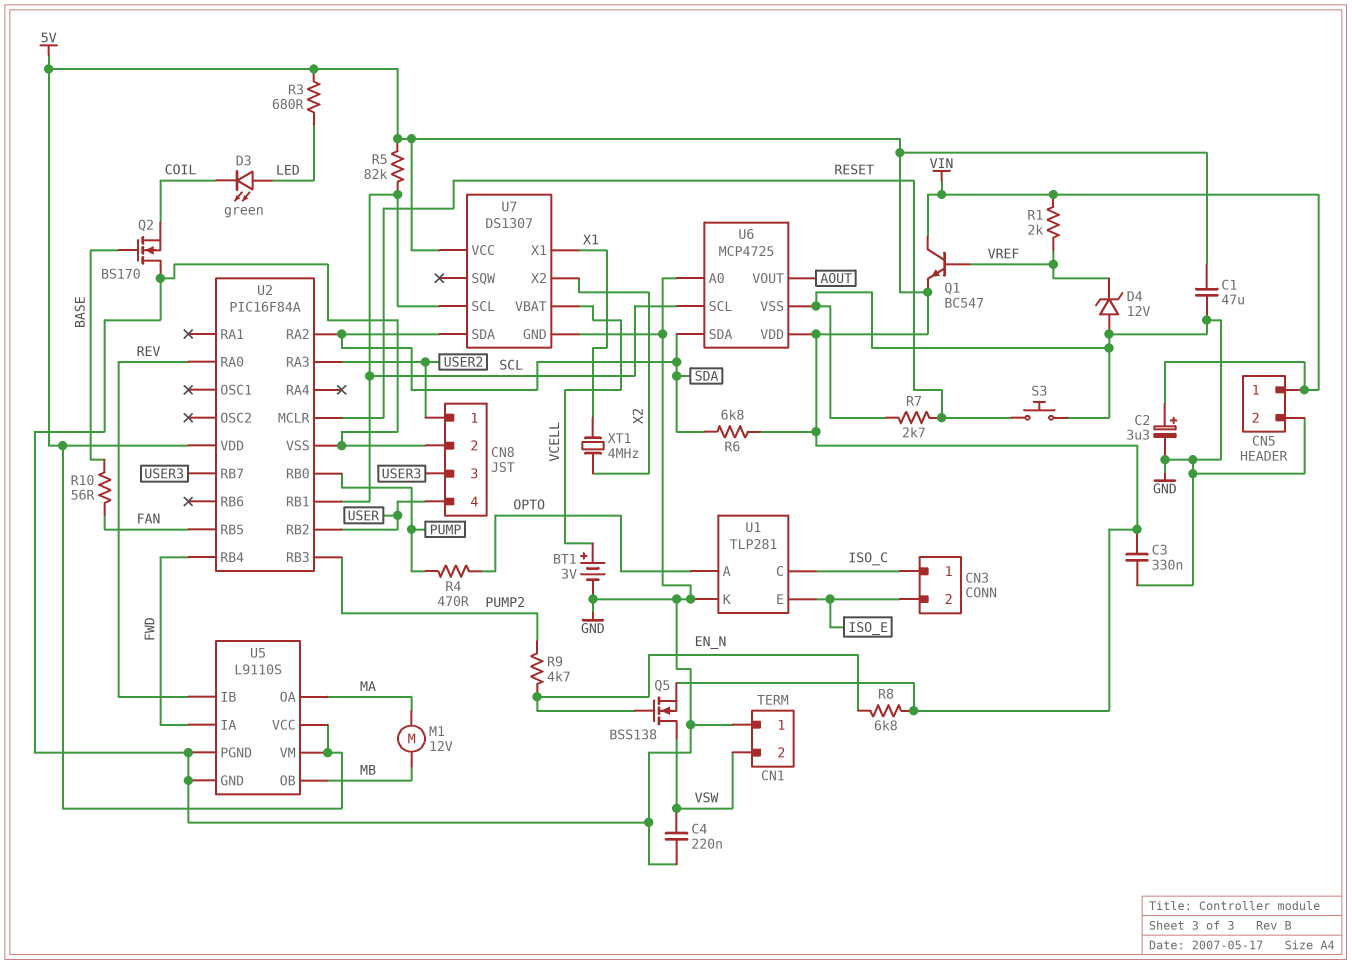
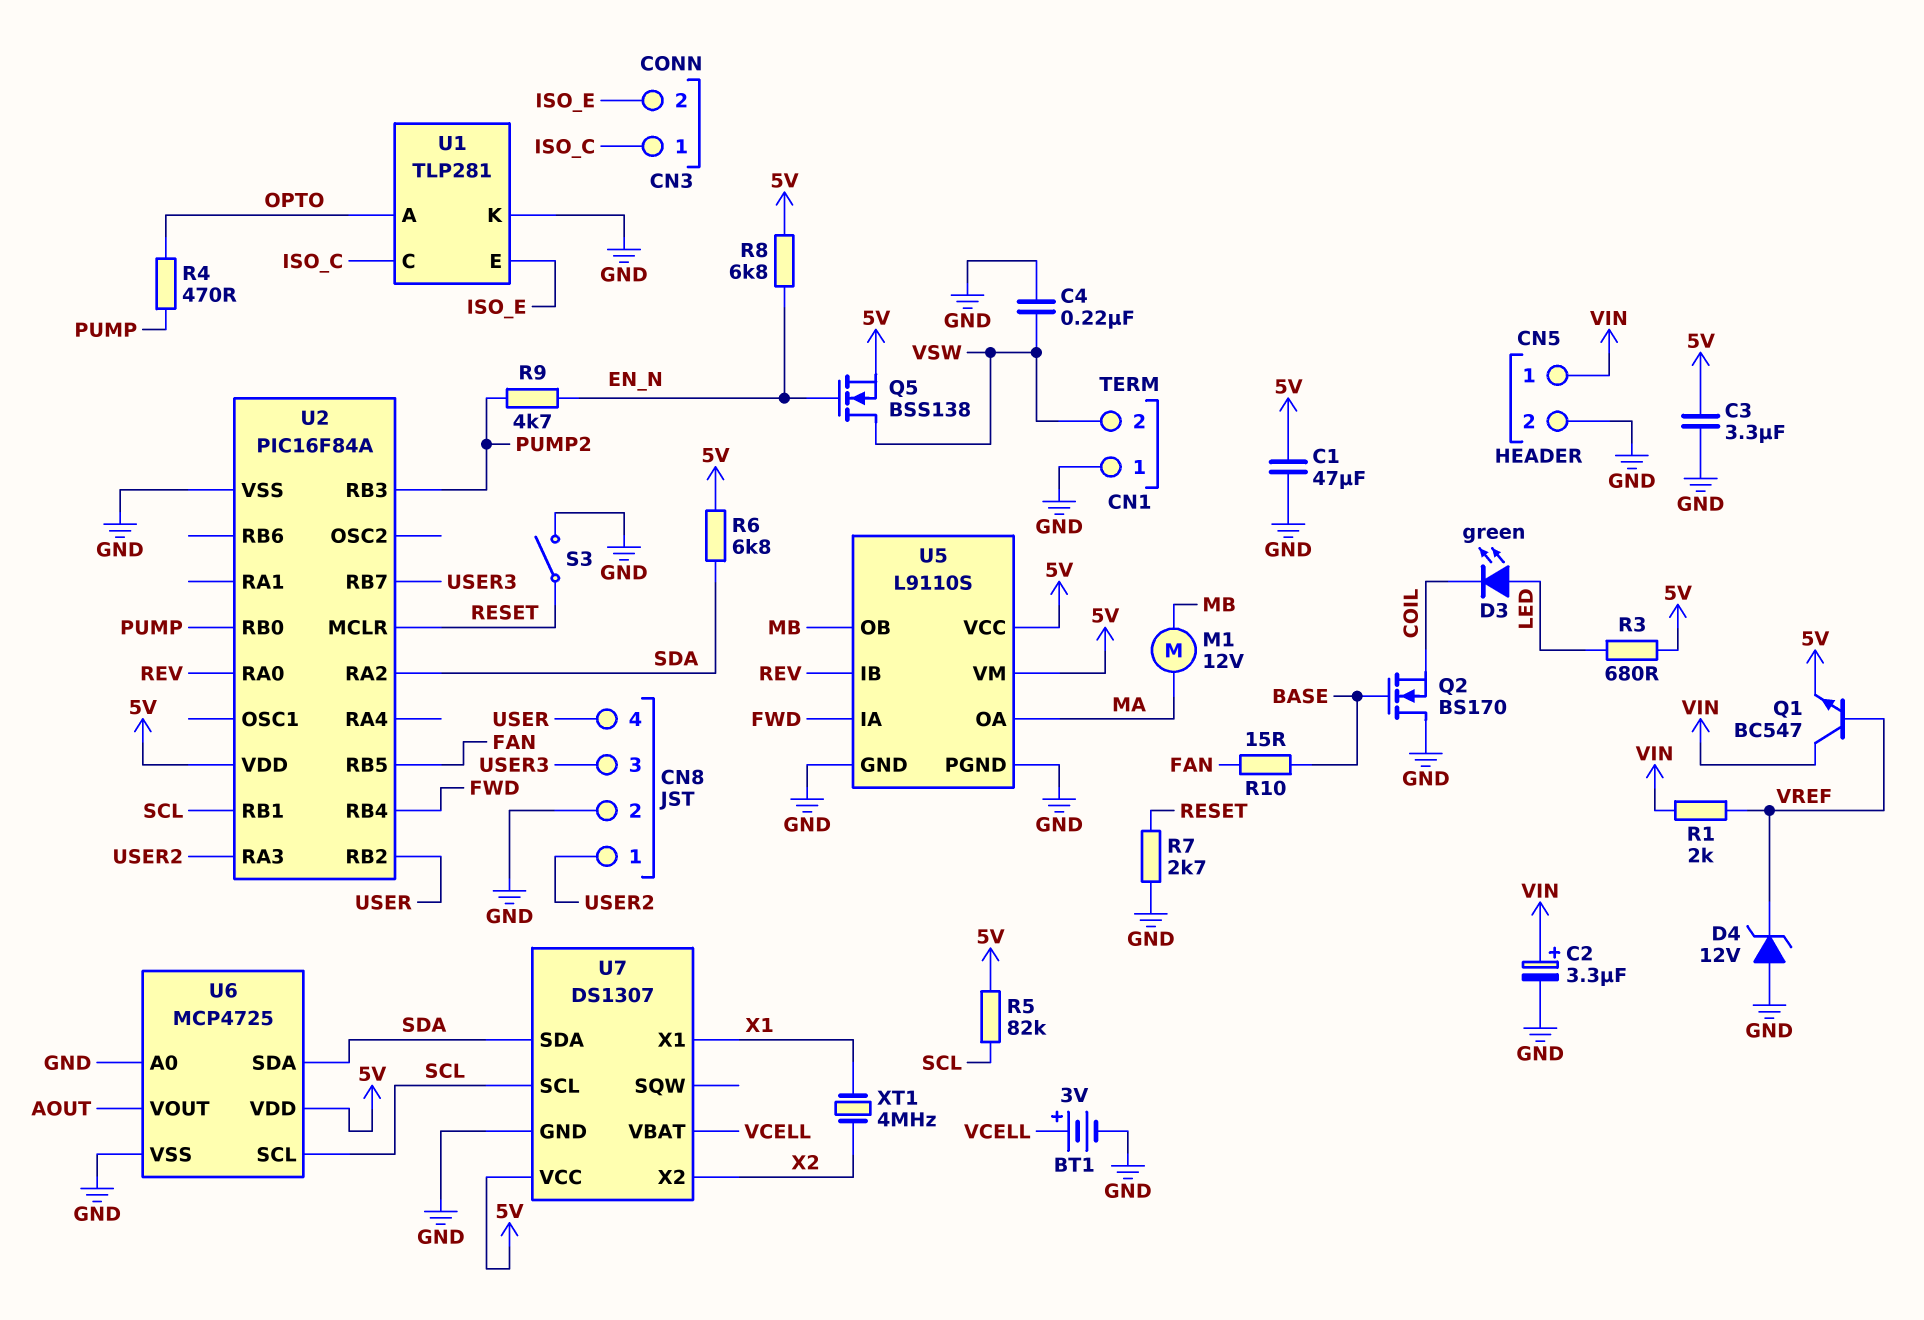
C3: 330nF (5V, GND) -> 3.3uF (5V, GND)
R10: 56 (BASE, FAN) -> 15 (BASE, FAN)
S3: button (GND, RESET) -> switch (GND, RESET)

